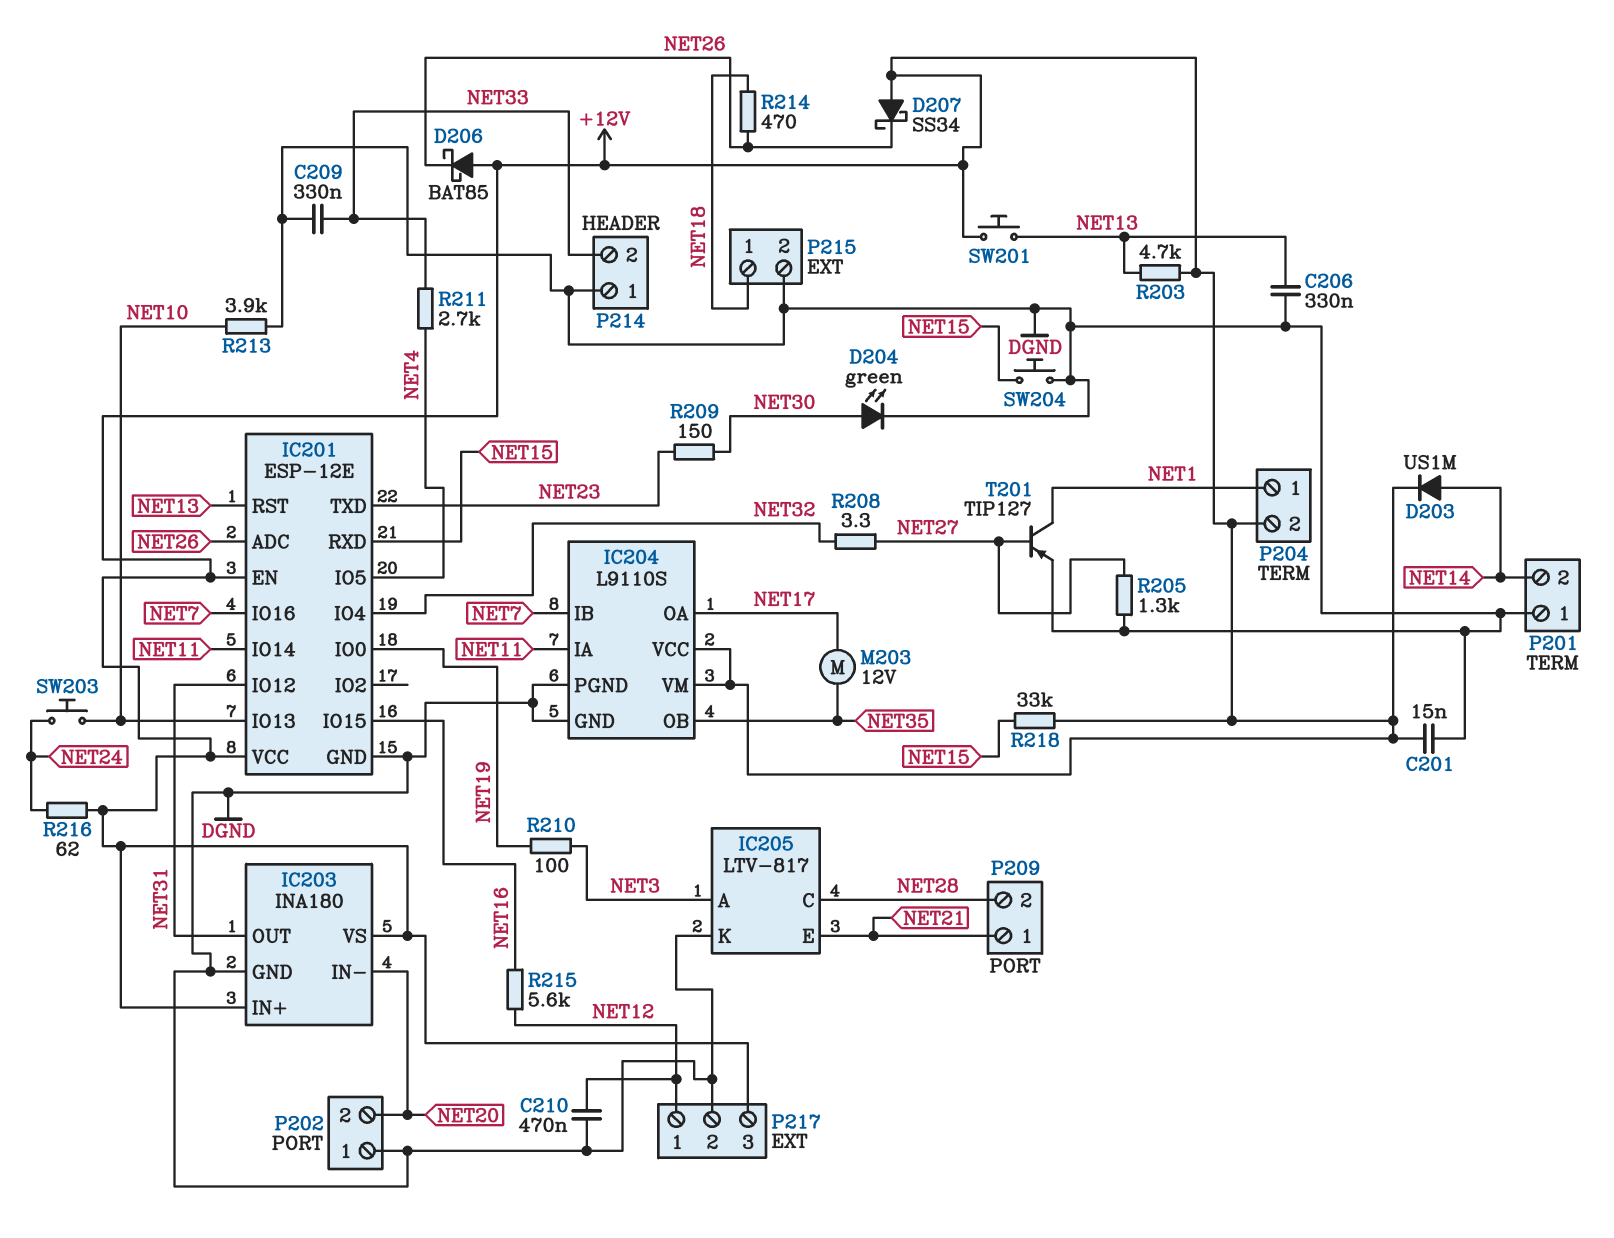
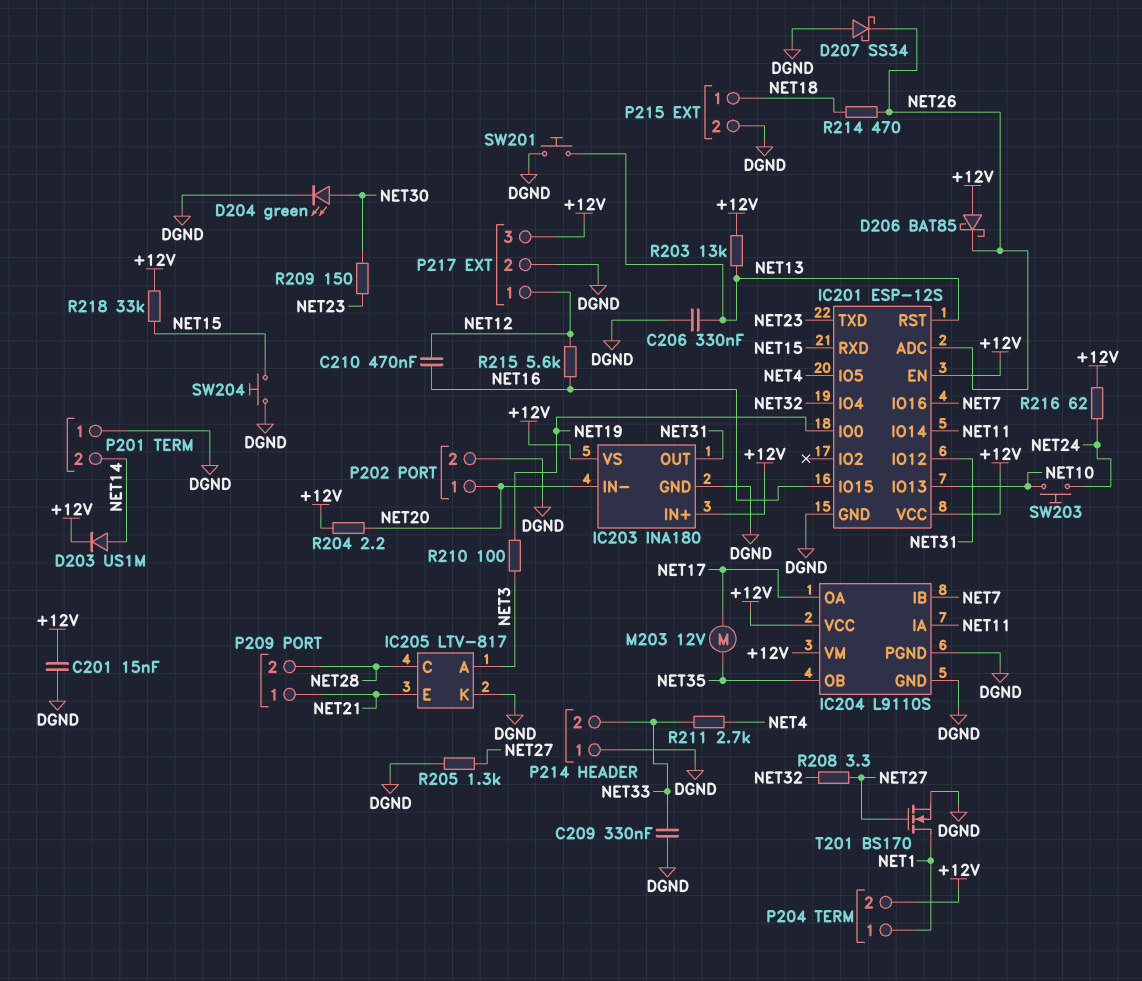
C210: 470nF (DGND, NET12) -> 470nF (NET12, NET16)
D207: schottky SS34 (A +12V, K NET26) -> schottky SS34 (A DGND, K NET26)
IC201: ESP-12E -> ESP-12S
P202 pin 1: DGND -> NET20
P202 pin 2: NET20 -> DGND
R203: 4.7k (+12V, NET13) -> 13k (+12V, NET13)
R204: none -> 2.2 (+12V, NET20)
R213: 3.9k (DGND, NET10) -> none
SW201: button (+12V, NET13) -> button (DGND, NET13)
T201: PNP TIP127 (B NET27, C NET1, E DGND) -> NMOS BS170 (G NET27, D NET1, S DGND)

